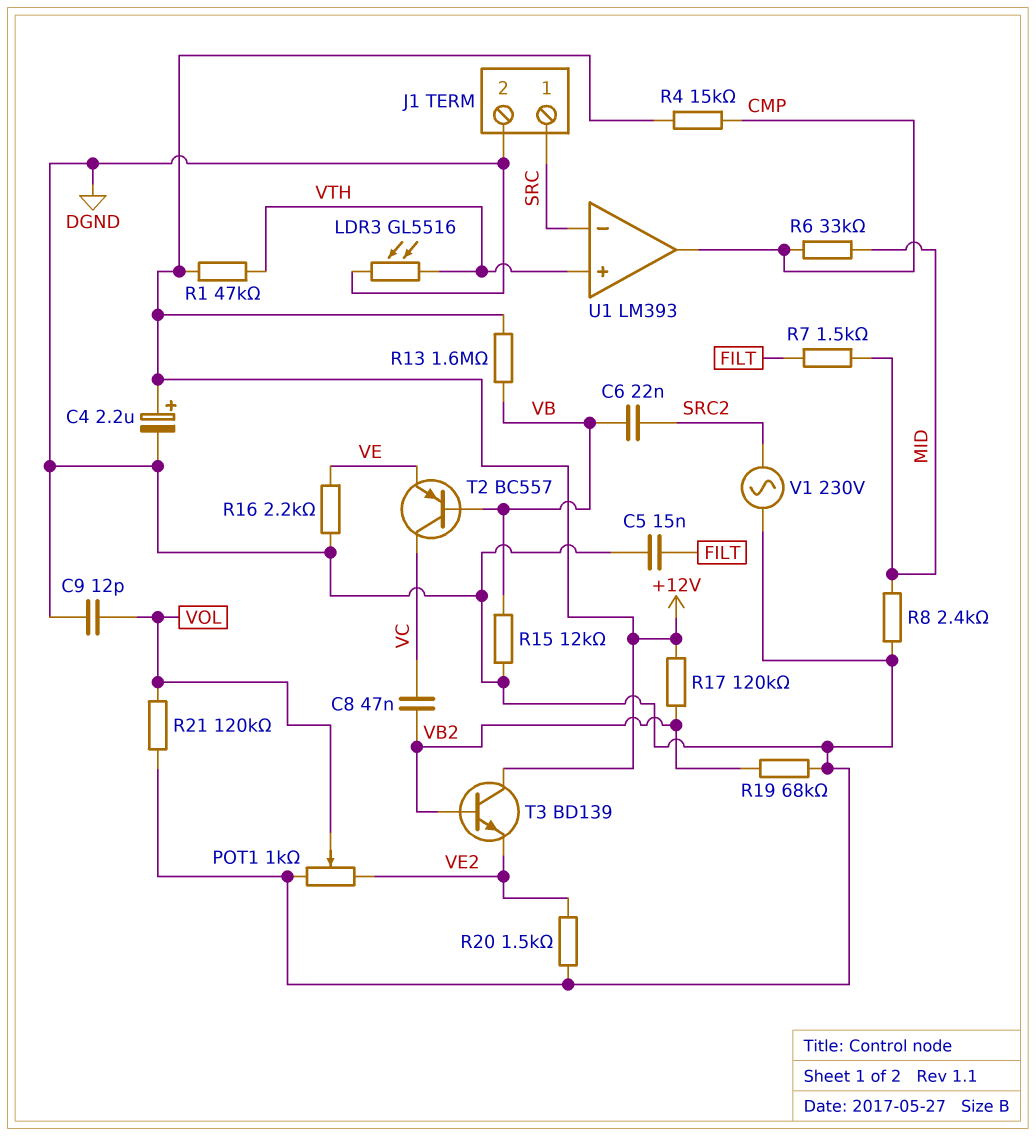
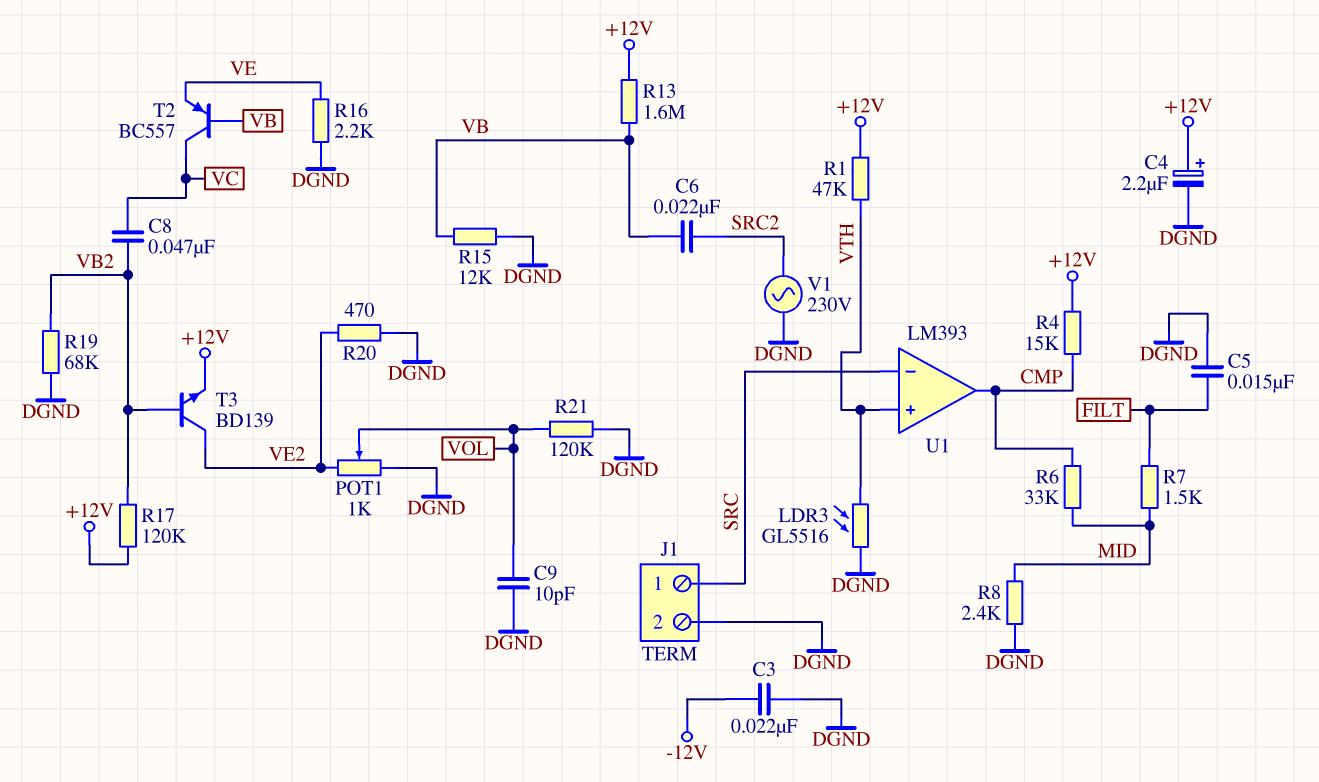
C3: none -> 22nF (-12V, DGND)
C9: 12pF (DGND, VOL) -> 10pF (DGND, VOL)
R20: 1.5k (DGND, VE2) -> 470 (DGND, VE2)
T3: NPN BD139 (B VB2, C +12V, E VE2) -> NPN BD139 (B VB2, C VE2, E +12V)

